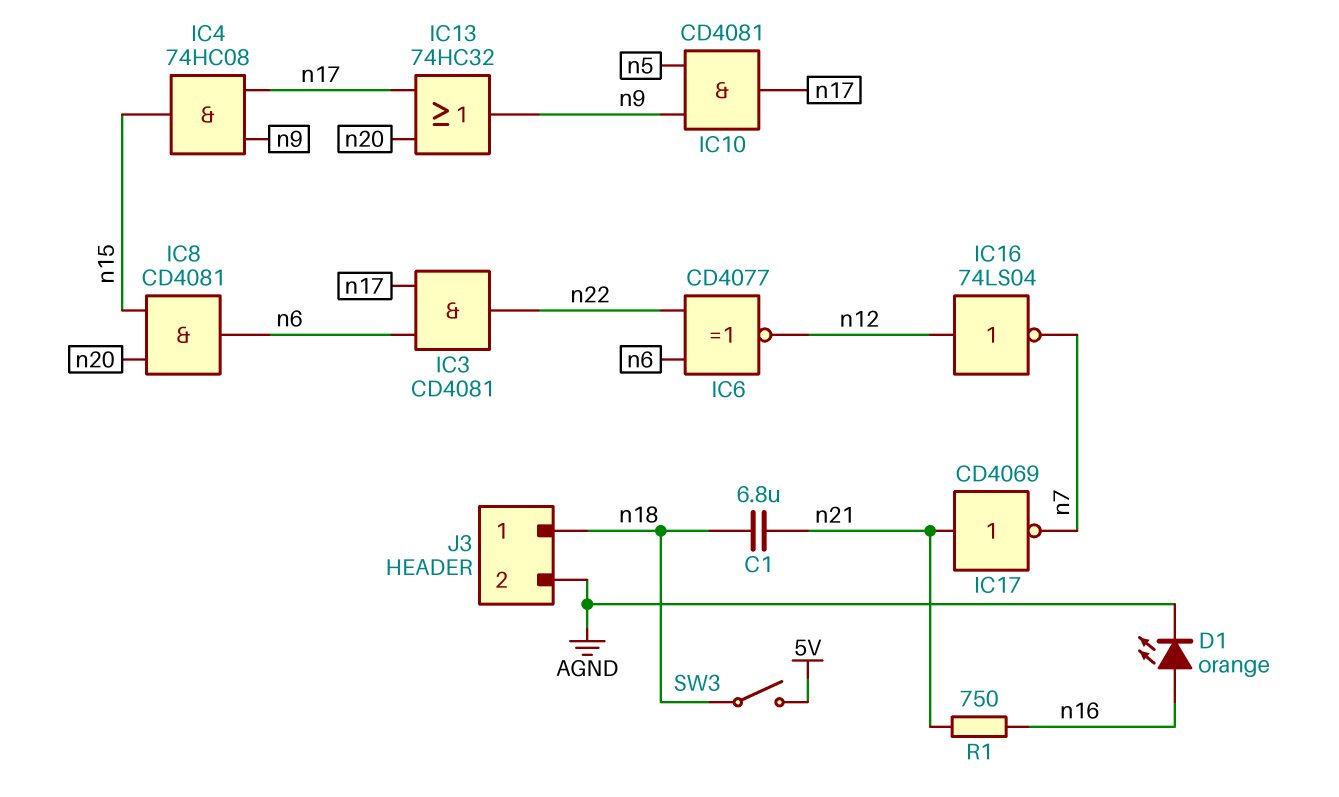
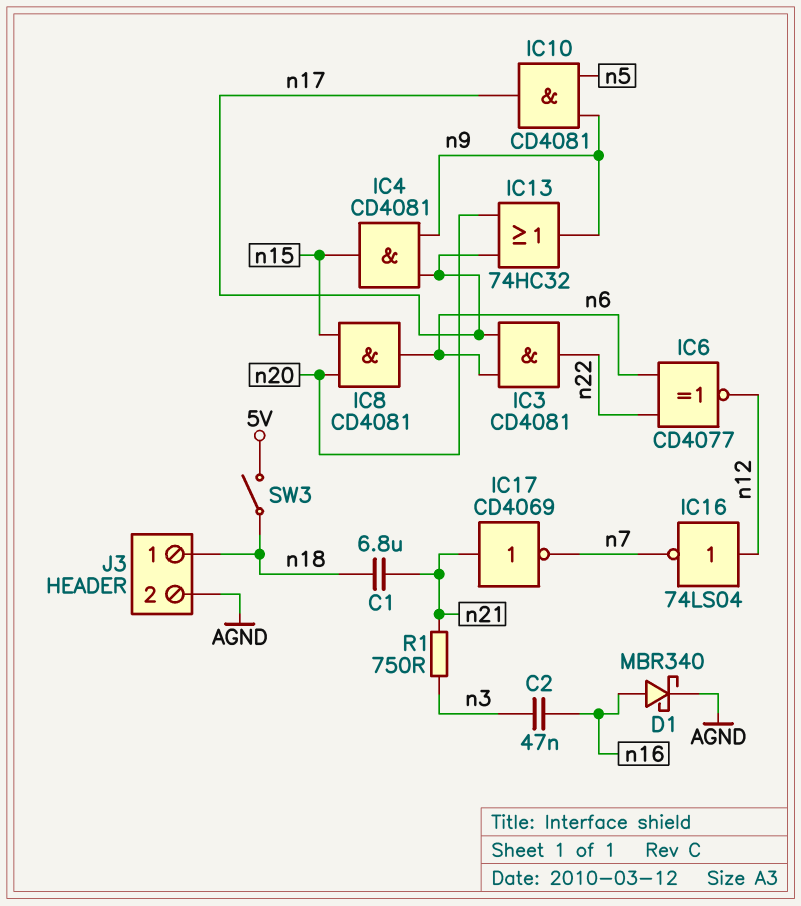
C2: none -> 47nF (n3, n16)
D1: LED orange (A n16, K AGND) -> schottky MBR340 (A n16, K AGND)
IC4: AND 74HC08 (in n9, in n17, out n15) -> AND CD4081 (in n9, in n17, out n15)
R1: 750 (n16, n21) -> 750 (n3, n21)

